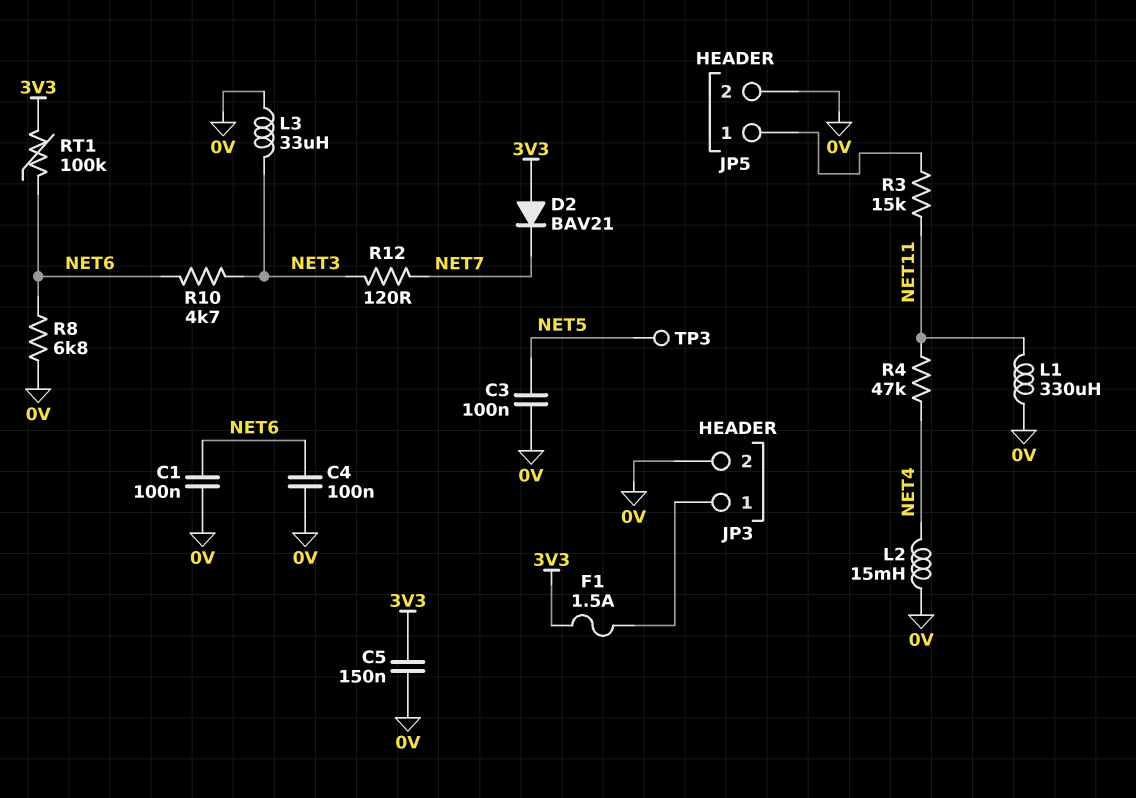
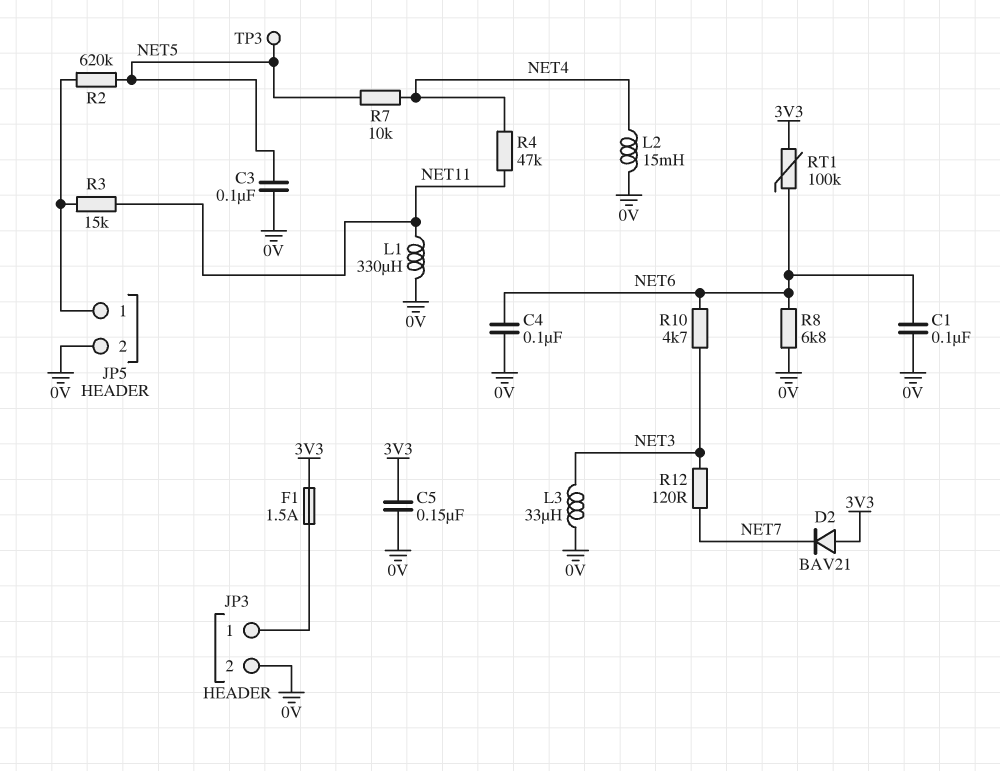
R2: none -> 620k (JP5/1, NET5)
R7: none -> 10k (NET4, NET5)

